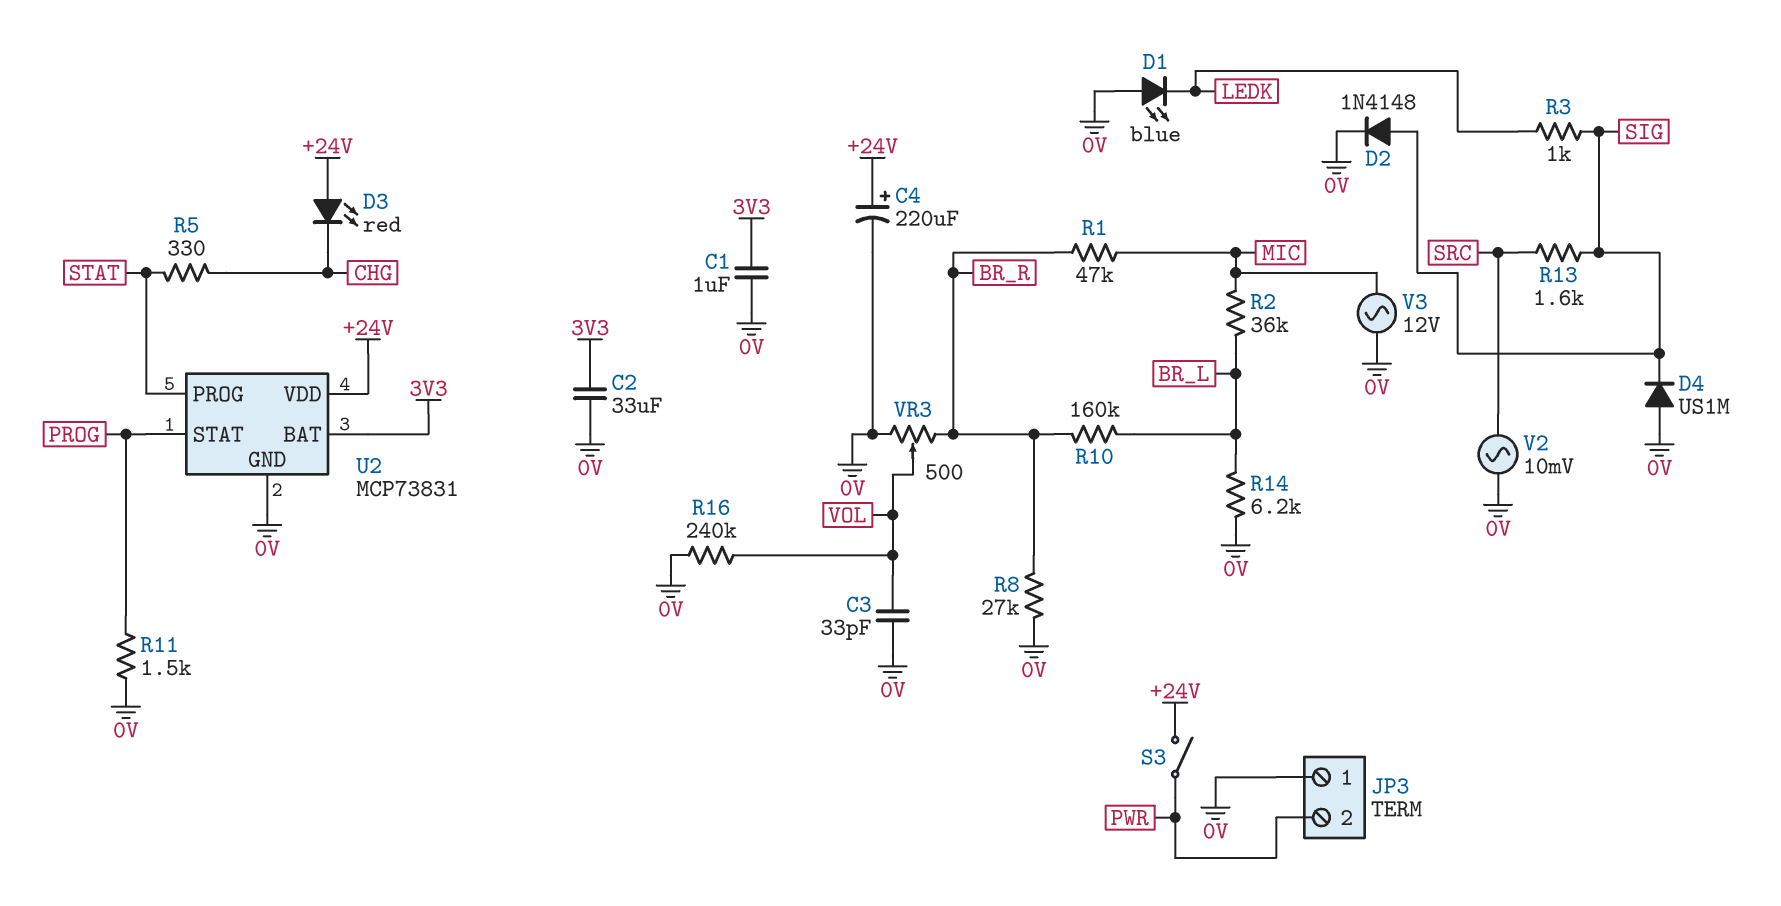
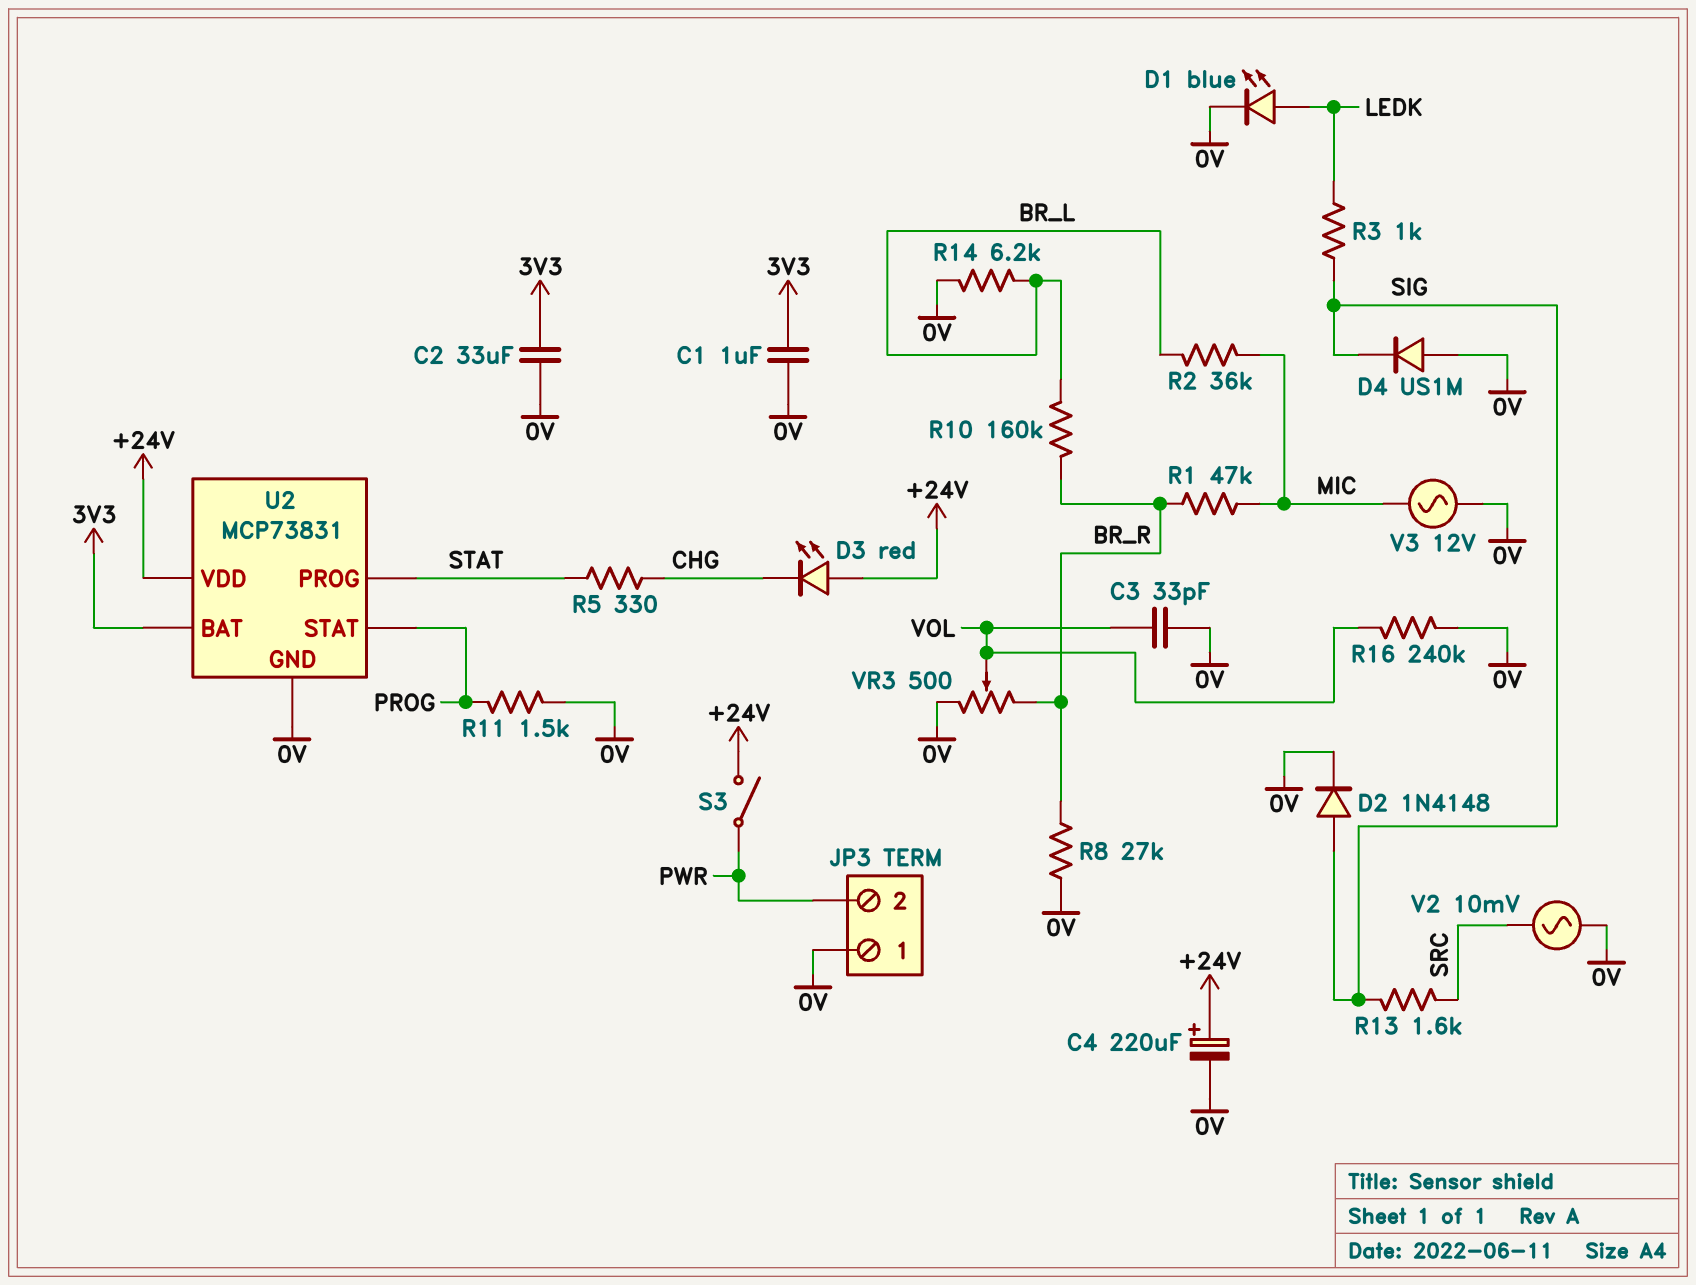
D1: LED blue (A 0V, K LEDK) -> LED blue (A LEDK, K 0V)

